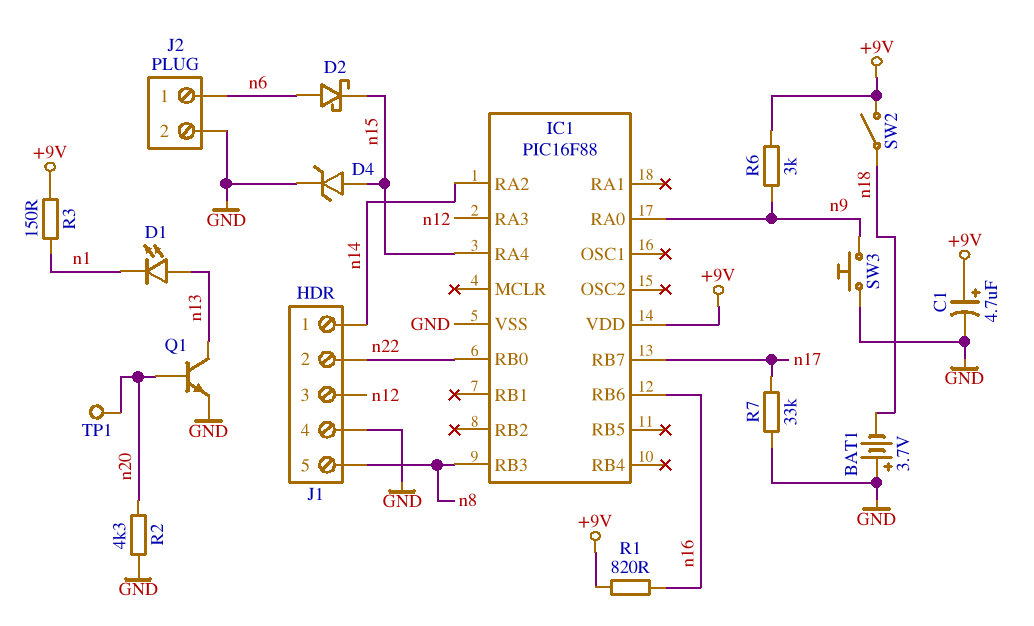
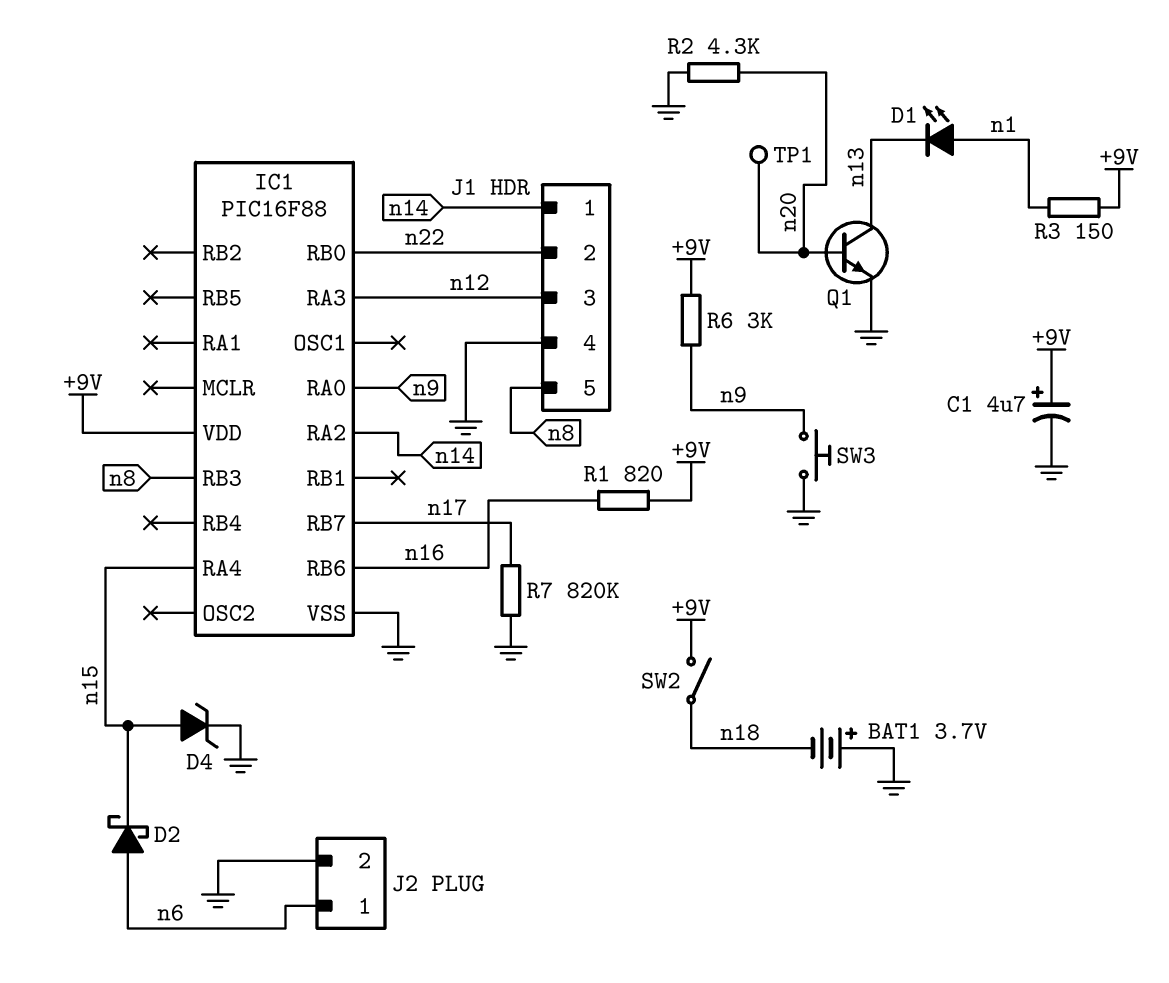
D1: LED (A n13, K n1) -> LED (A n1, K n13)
R7: 33k (GND, n17) -> 820k (GND, n17)

